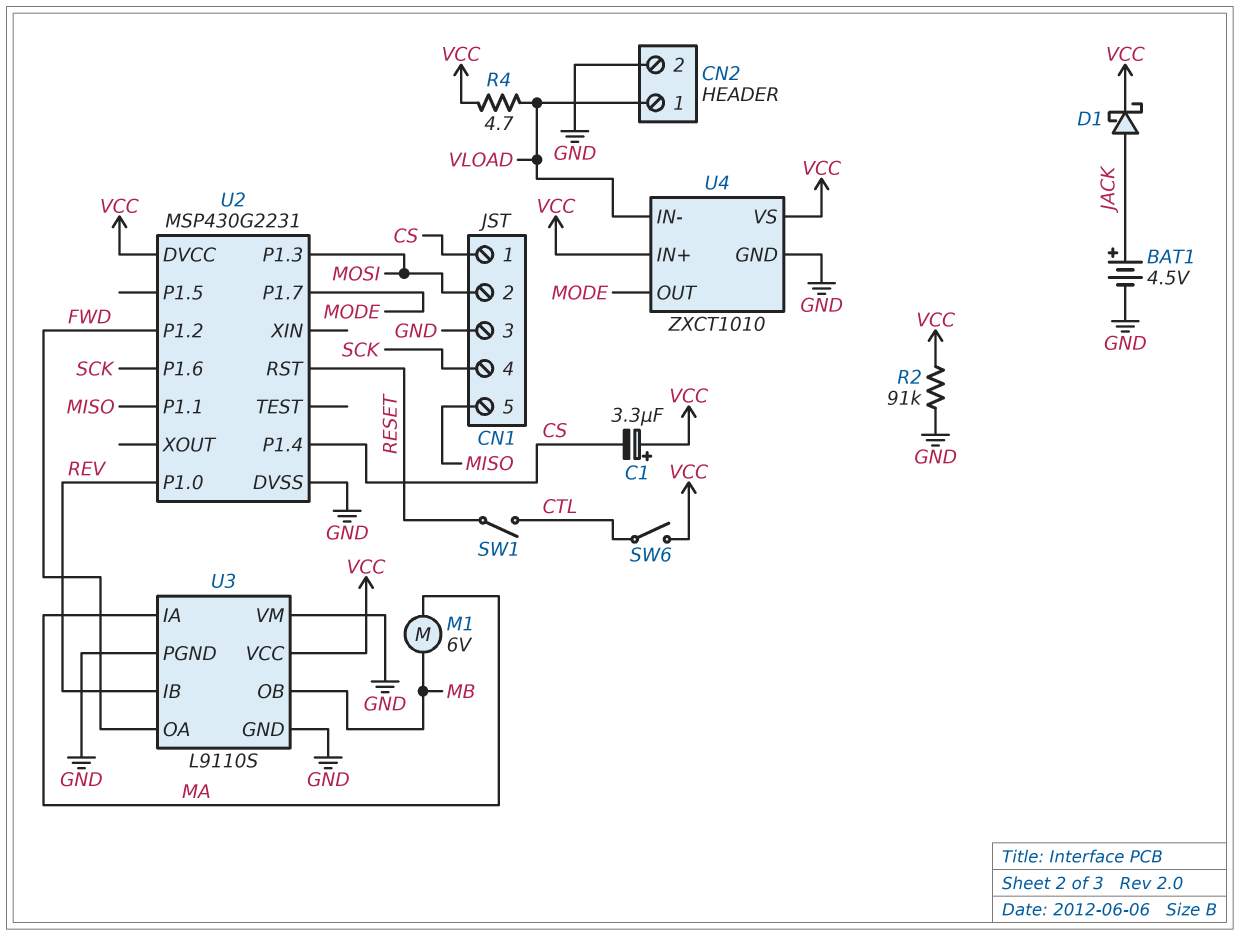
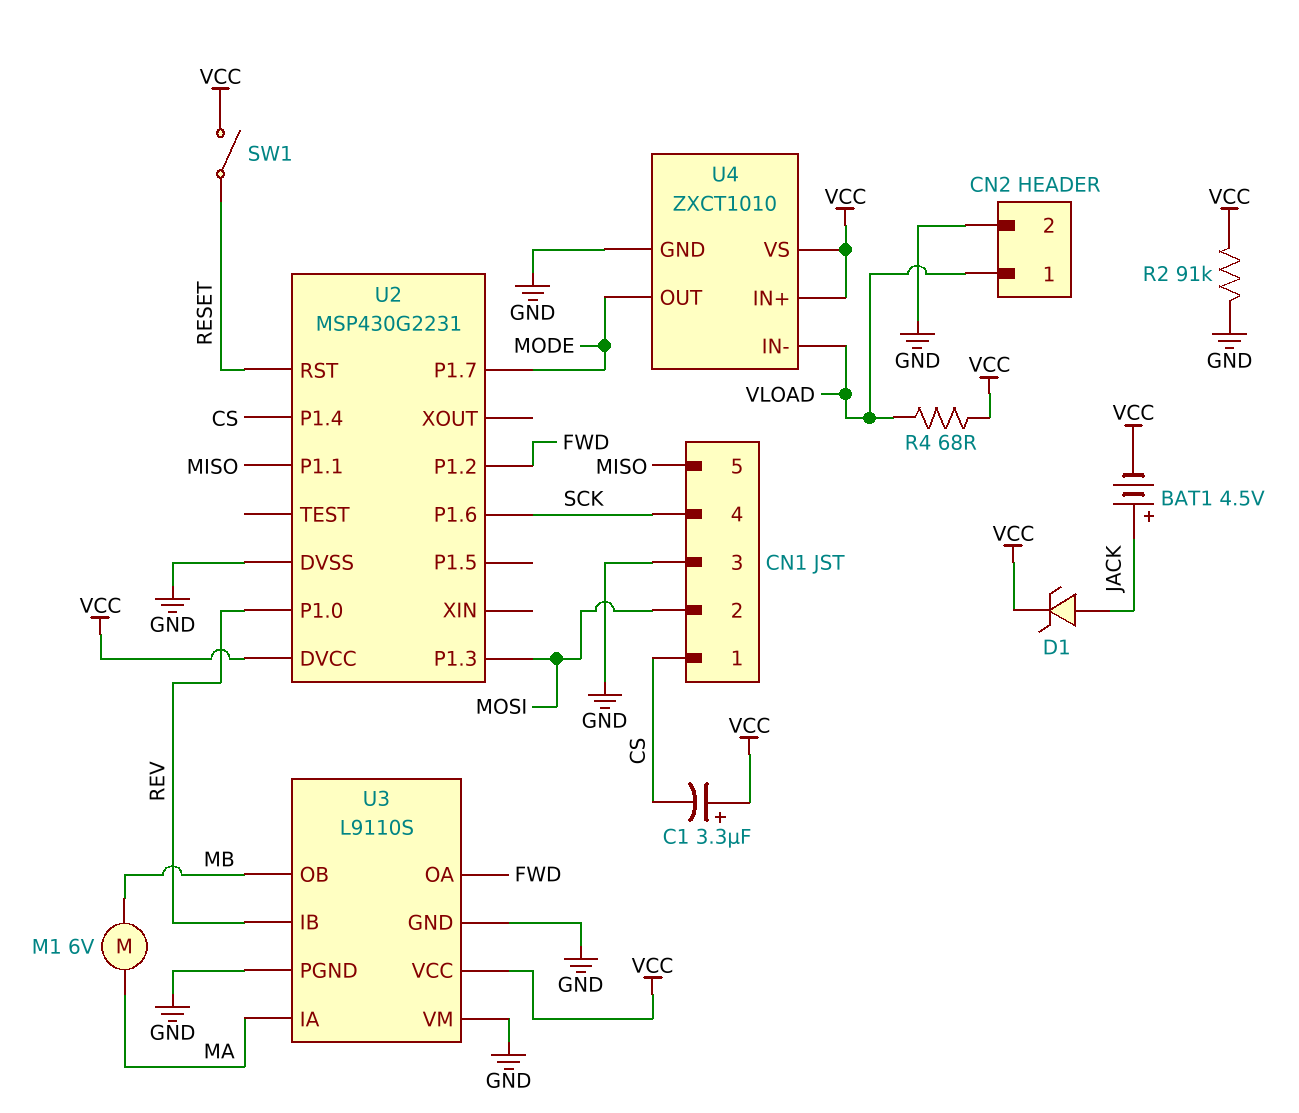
BAT1: 4.5V (plus JACK, minus GND) -> 4.5V (plus JACK, minus VCC)
D1: schottky (A JACK, K VCC) -> zener (A JACK, K VCC)
R4: 4.7 (VCC, VLOAD) -> 68 (VCC, VLOAD)
SW1: switch (CTL, RESET) -> switch (RESET, VCC)
SW6: switch (CTL, VCC) -> none

